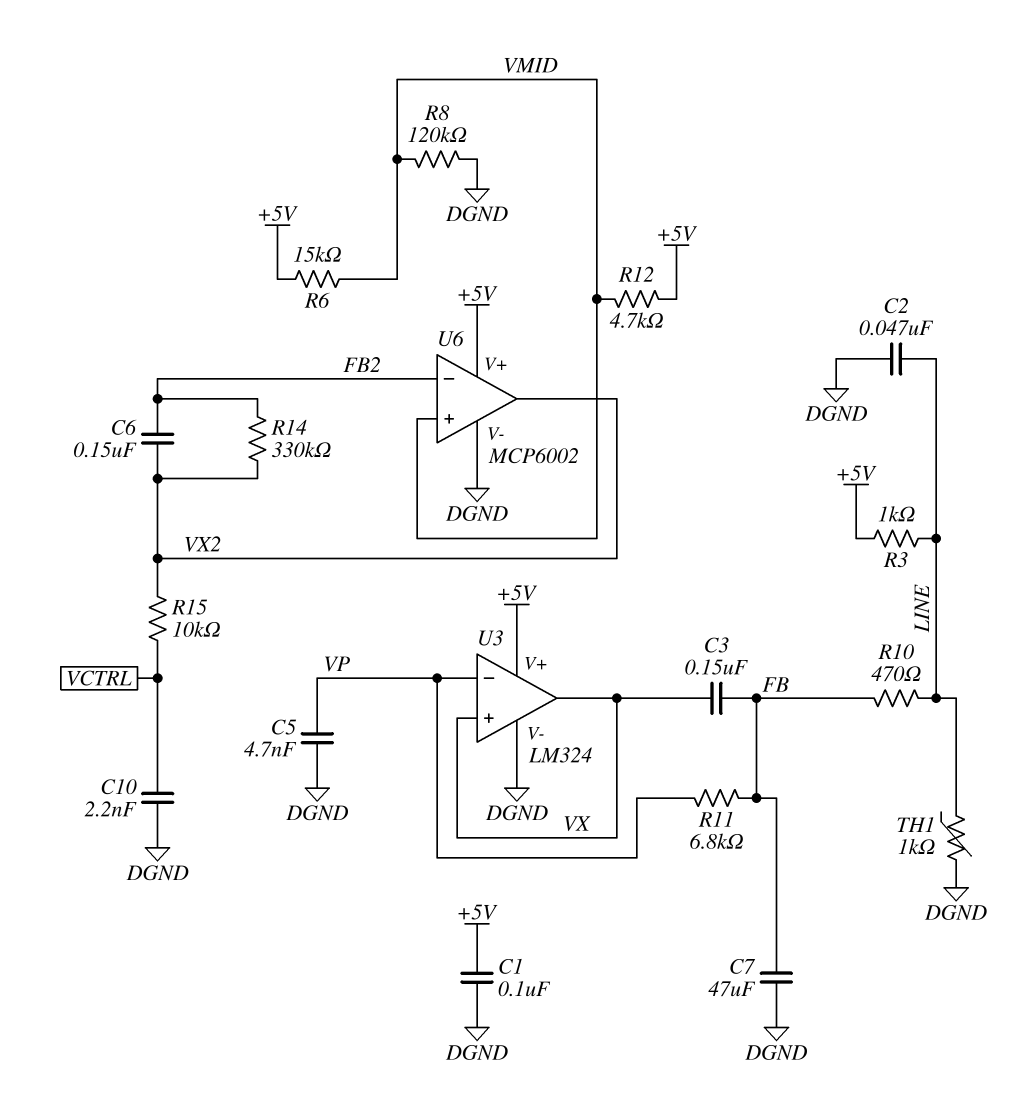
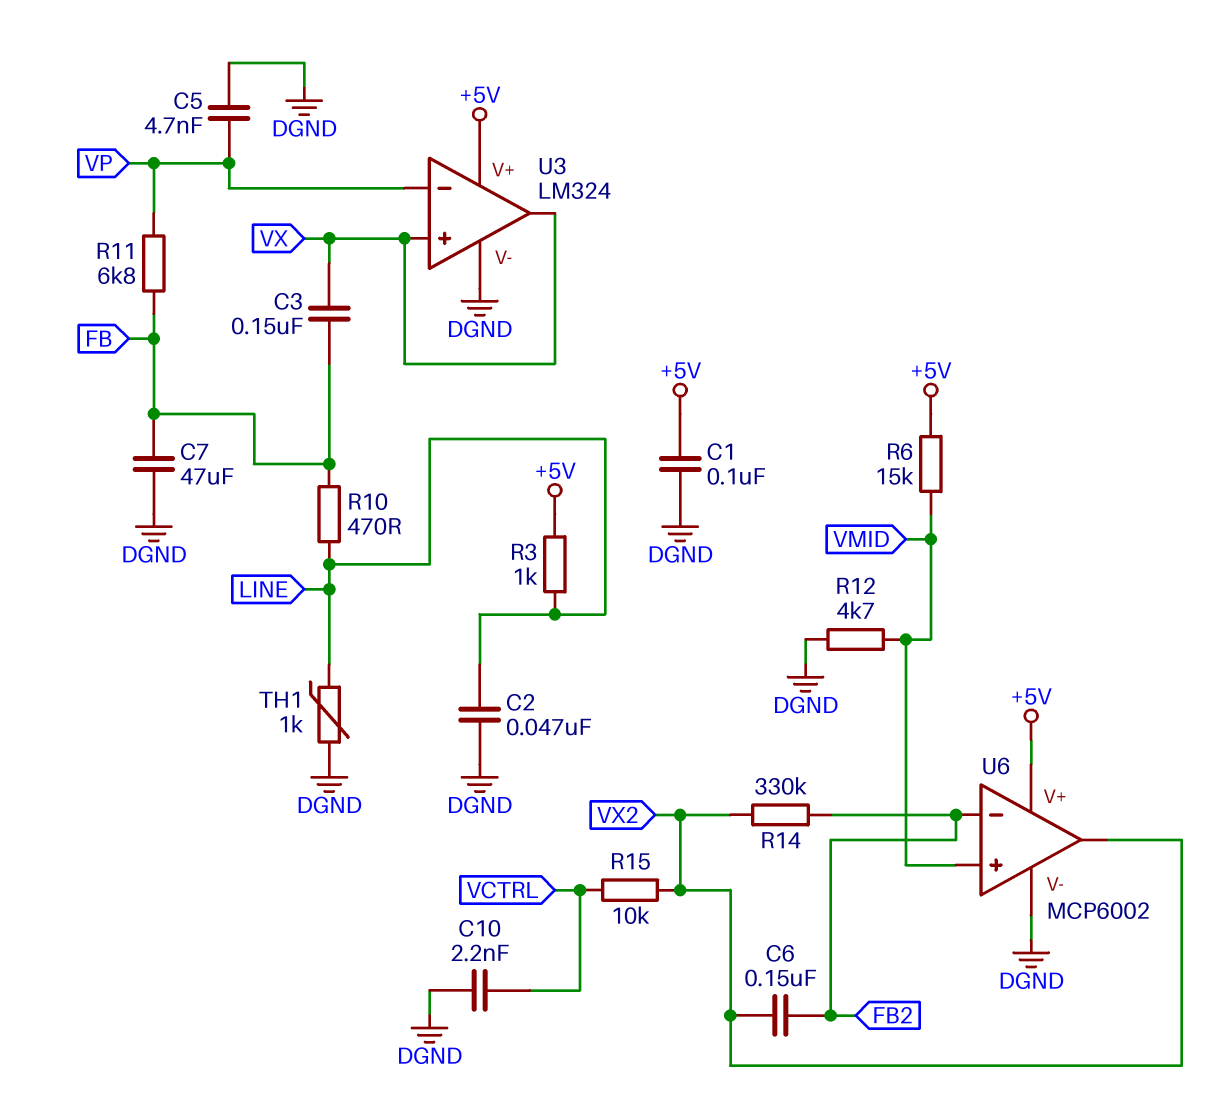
R8: 120k (DGND, VMID) -> none
R12: 4.7k (+5V, VMID) -> 4.7k (DGND, VMID)

